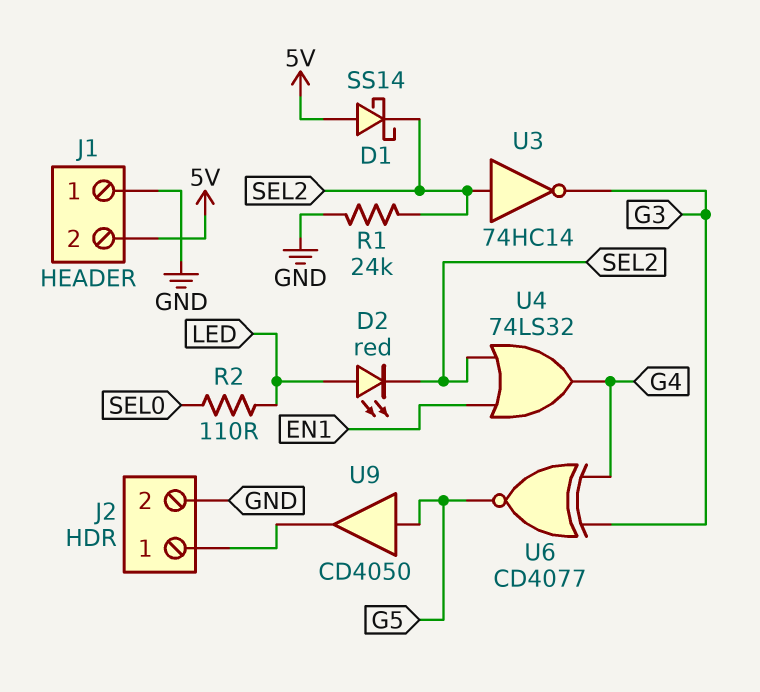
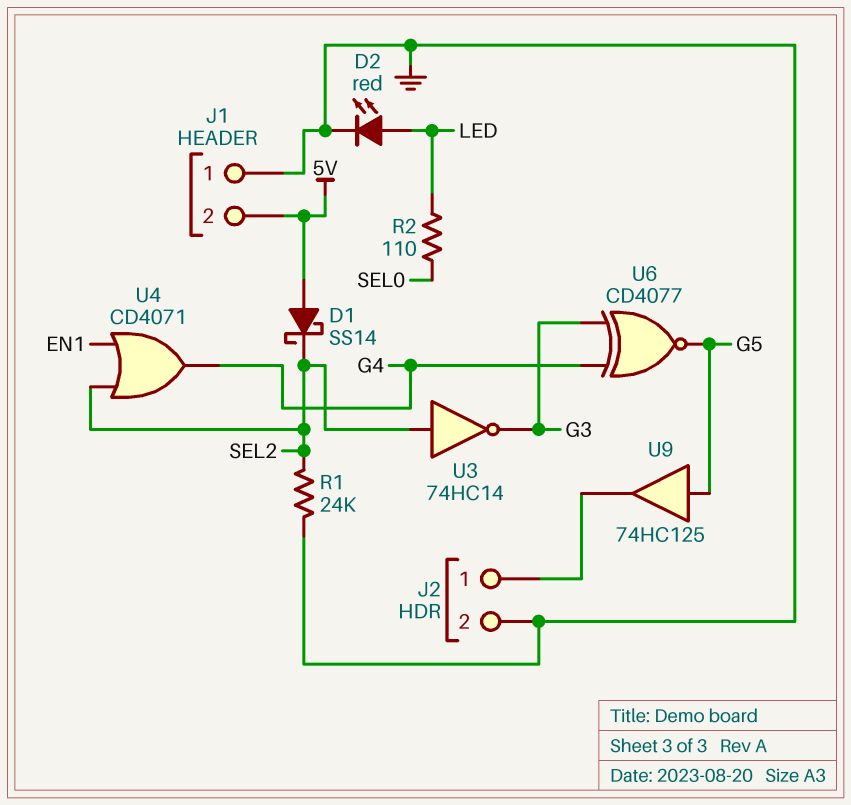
D2: LED red (A LED, K SEL2) -> LED red (A LED, K GND)
U4: OR 74LS32 (in EN1, in SEL2, out G4) -> OR CD4071 (in EN1, in SEL2, out G4)
U9: buffer CD4050 (in G5, out J2/1) -> buffer 74HC125 (in G5, out J2/1)

